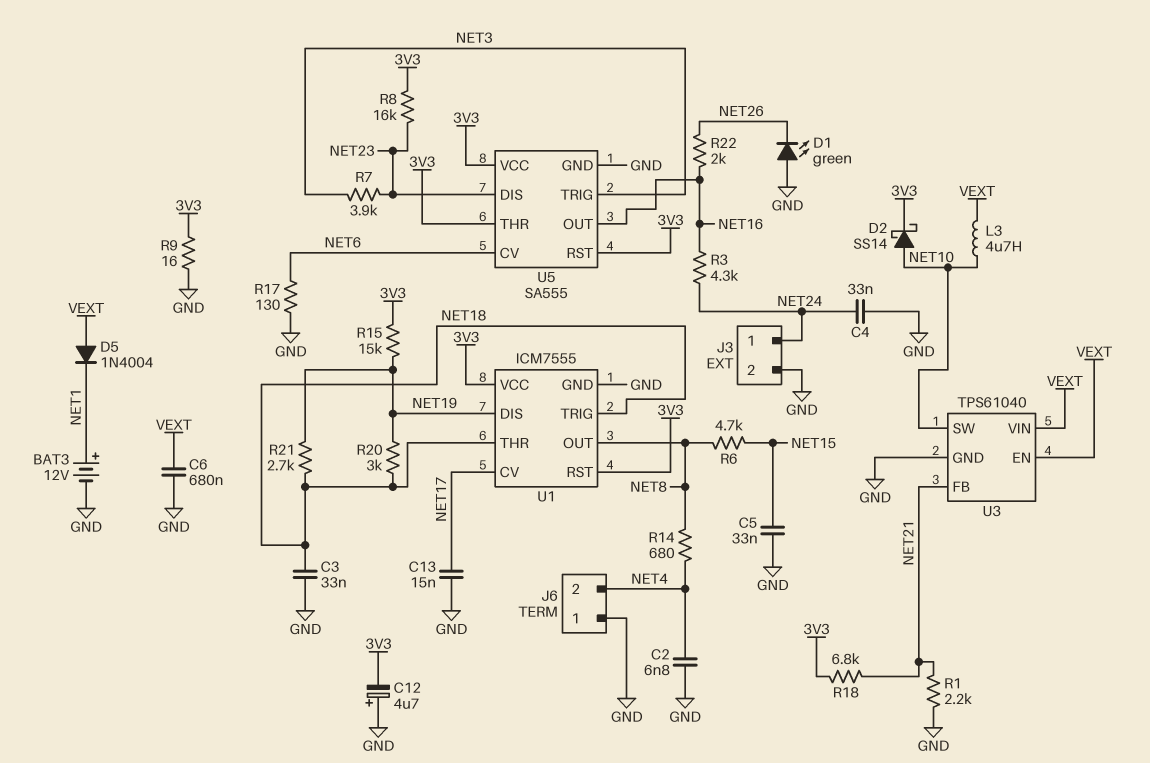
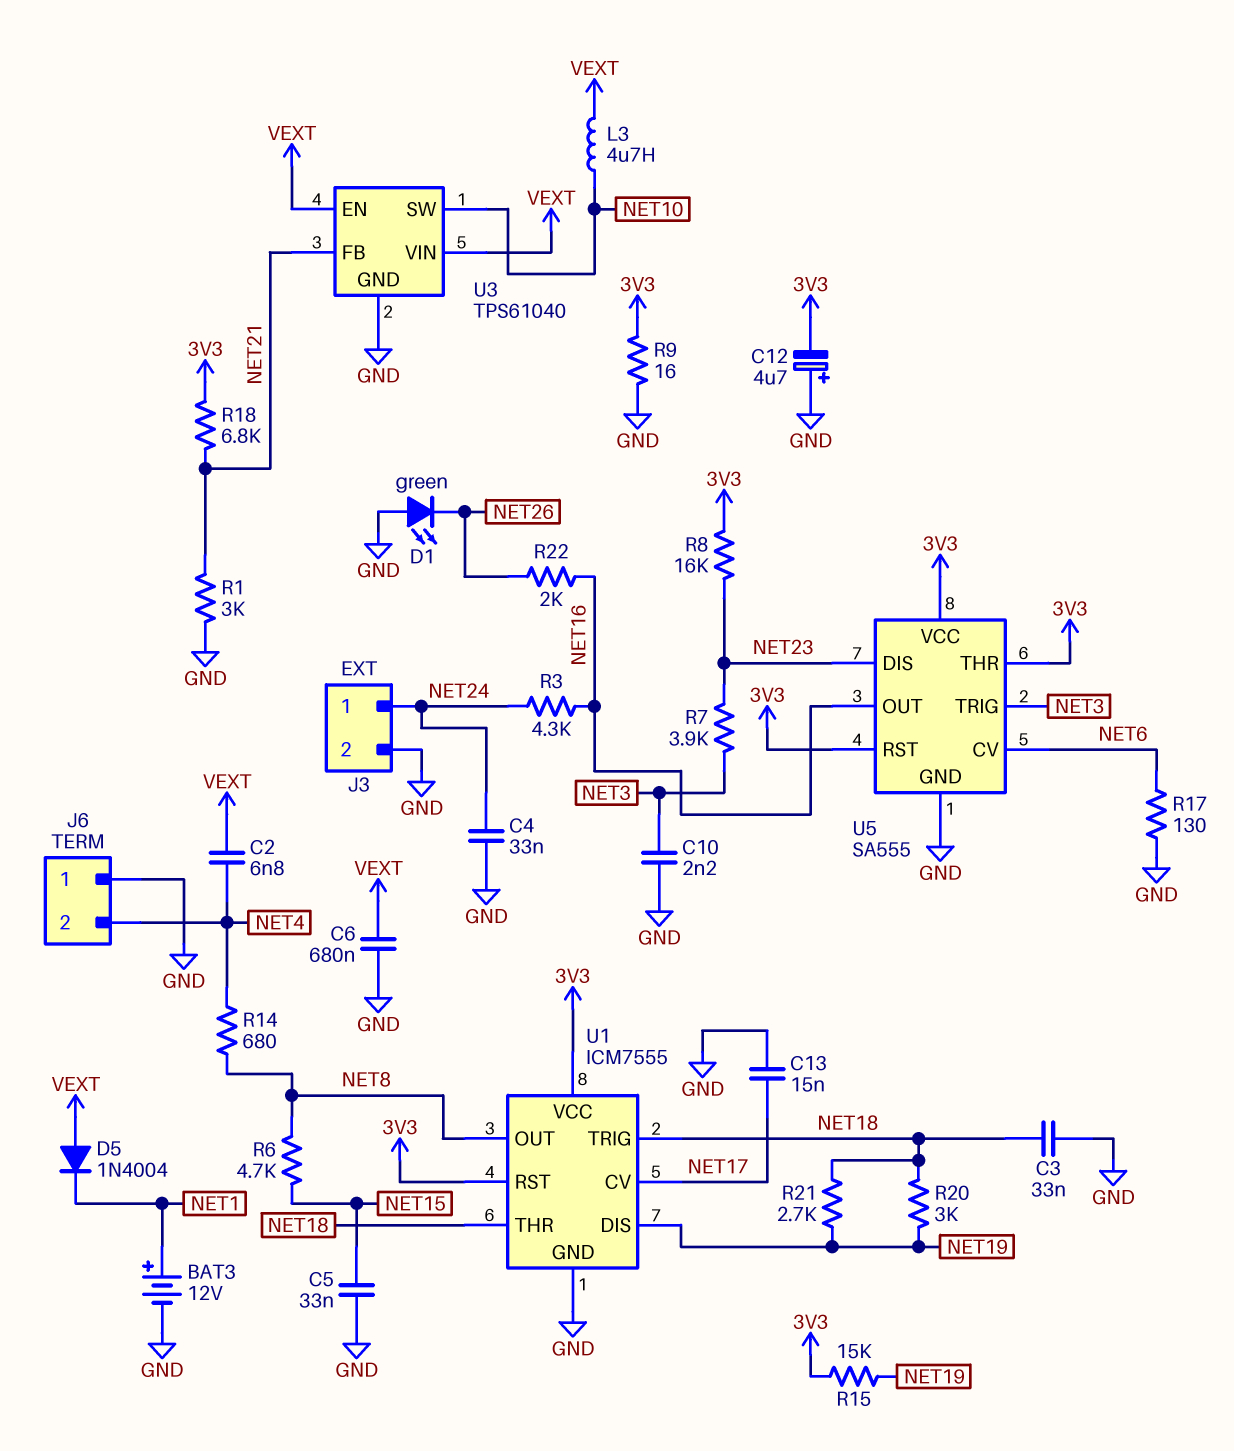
C2: 6.8nF (GND, NET4) -> 6.8nF (NET4, VEXT)
C10: none -> 2.2nF (GND, NET3)
D2: schottky SS14 (A NET10, K 3V3) -> none
R1: 2.2k (GND, NET21) -> 3k (GND, NET21)

